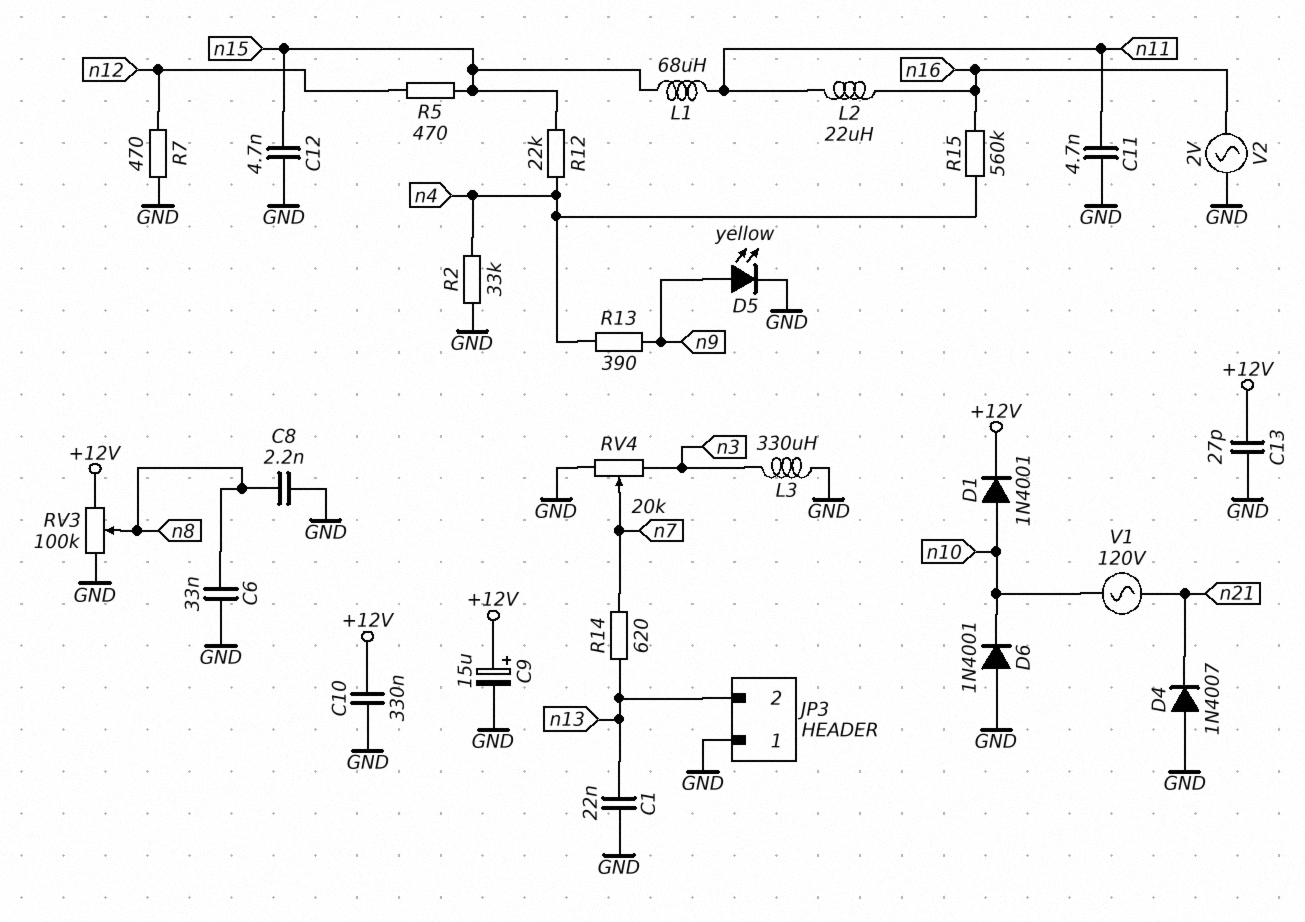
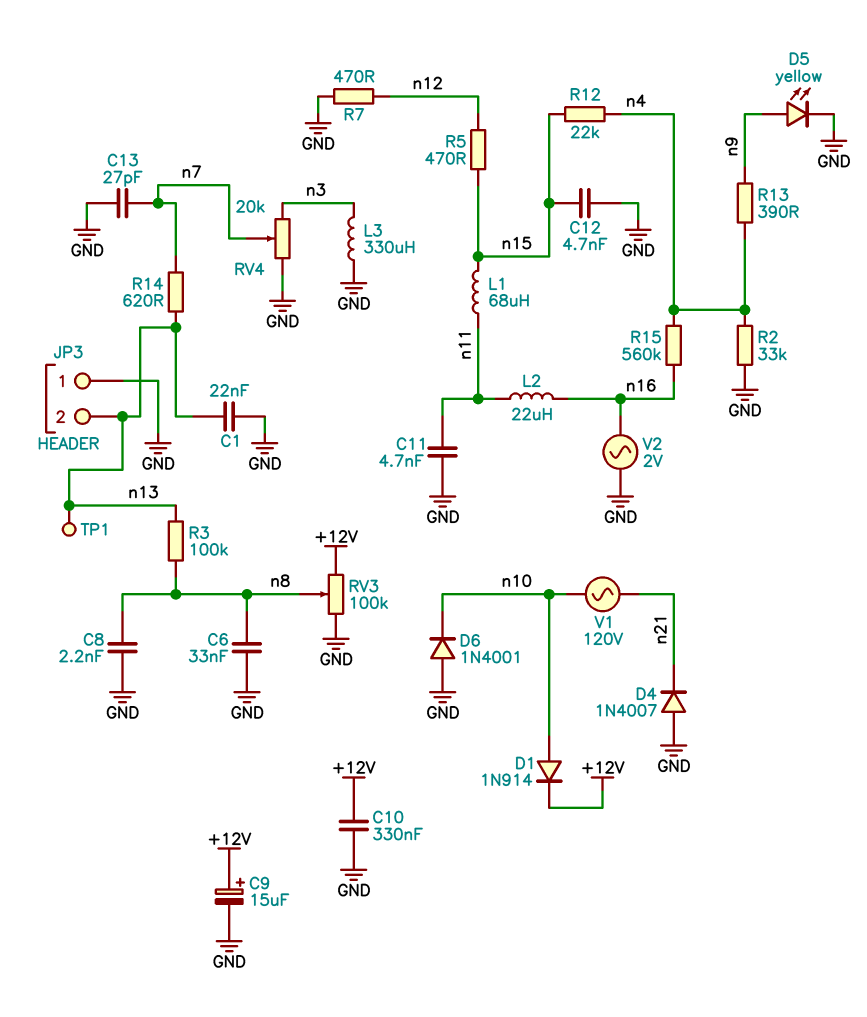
C13: 27pF (+12V, GND) -> 27pF (GND, n7)
D1: diode 1N4001 (A n10, K +12V) -> diode 1N914 (A n10, K +12V)
R3: none -> 100k (n8, n13)
TP1: none -> test point (n13)

